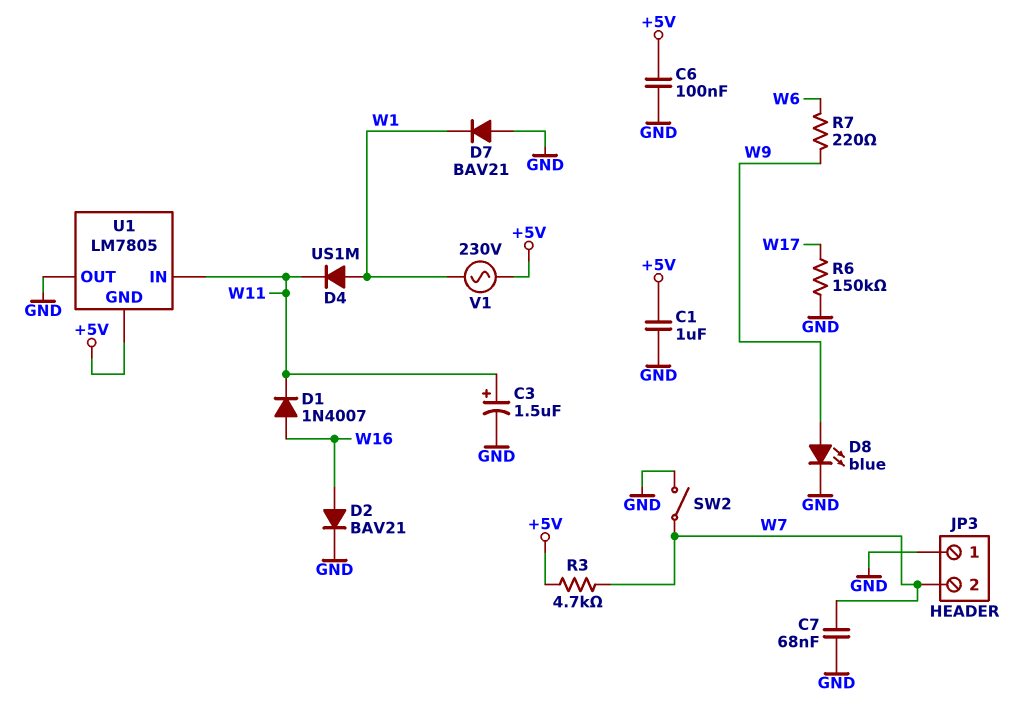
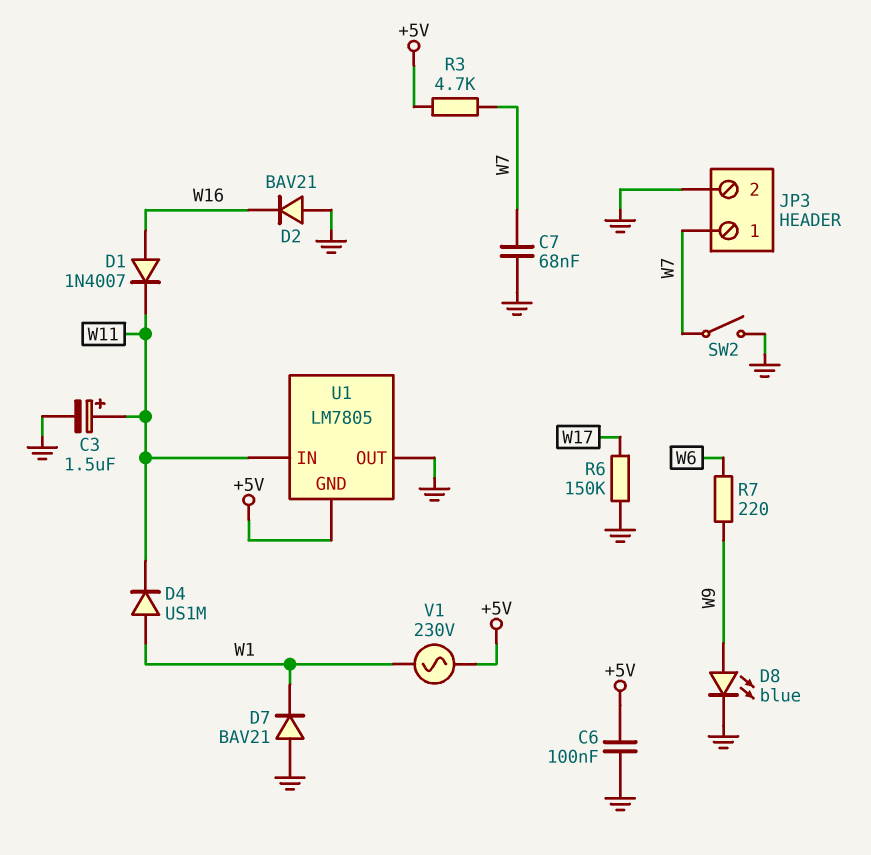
C1: 1uF (+5V, GND) -> none
D2: diode BAV21 (A W16, K GND) -> diode BAV21 (A GND, K W16)
JP3 pin 1: GND -> W7
JP3 pin 2: W7 -> GND

